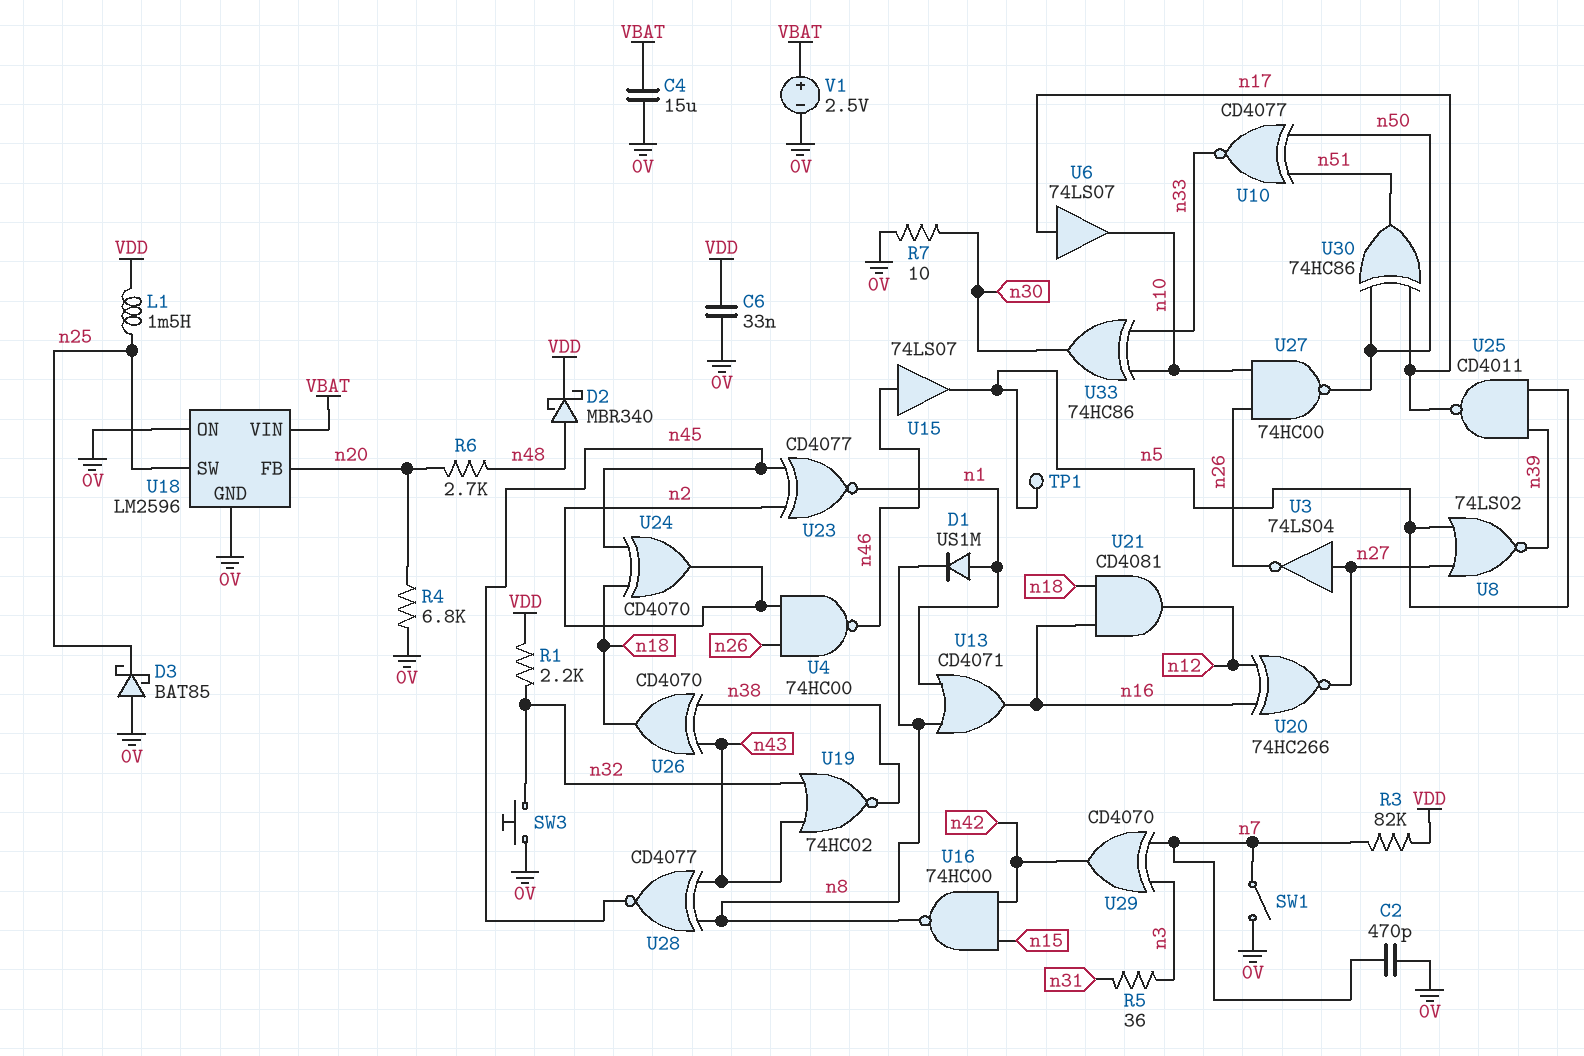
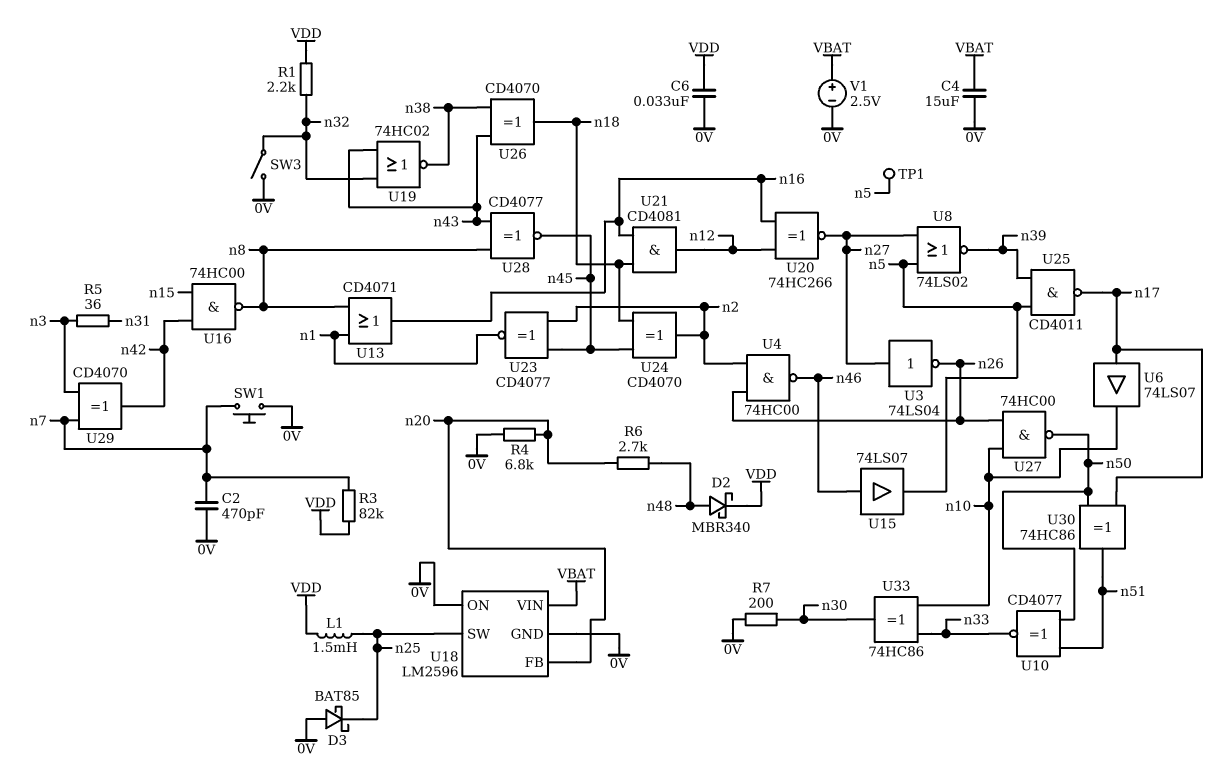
D1: diode US1M (A n1, K n8) -> none
R7: 10 (0V, n30) -> 200 (0V, n30)
SW1: switch (0V, n7) -> button (0V, n7)
SW3: button (0V, n32) -> switch (0V, n32)

